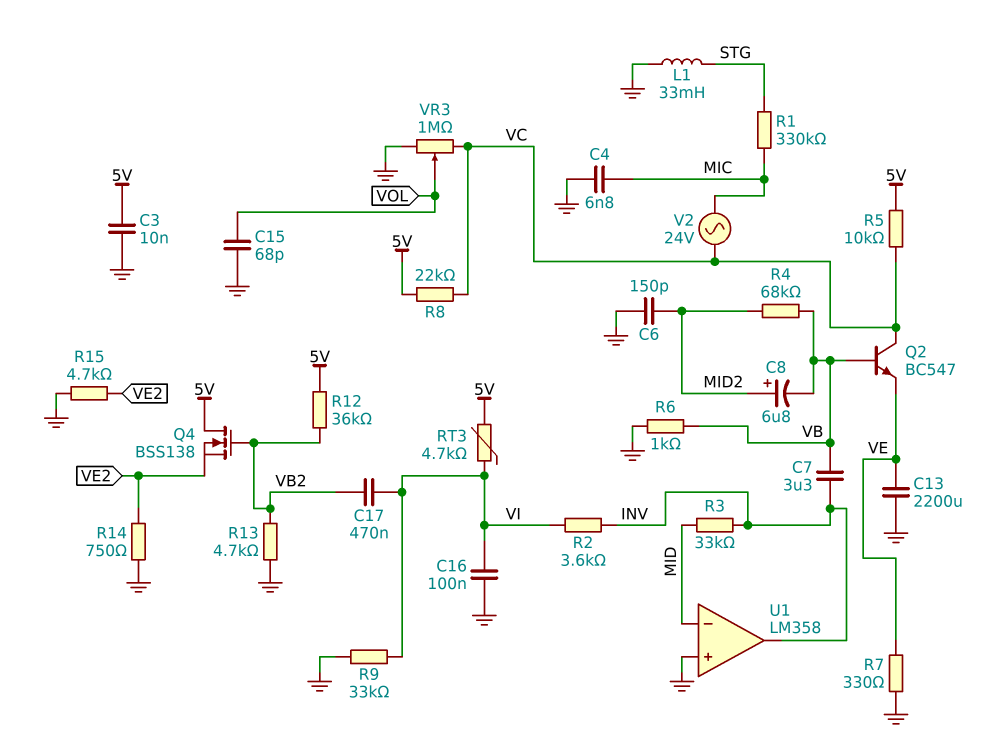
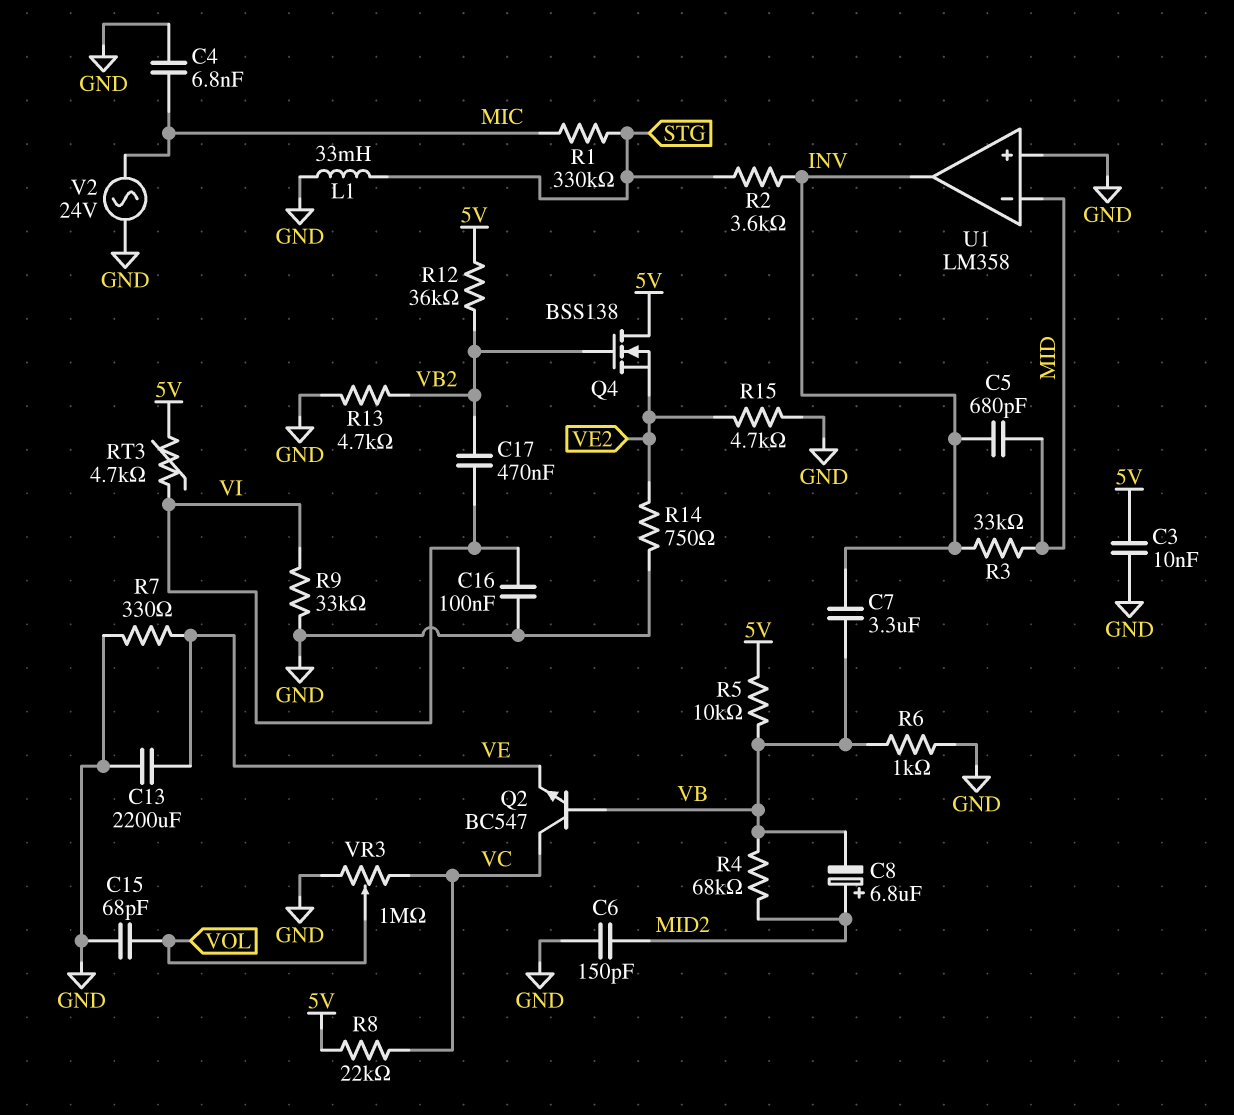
C5: none -> 680pF (INV, MID)
R2: 3.6k (INV, VI) -> 3.6k (INV, STG)
R5: 10k (5V, VC) -> 10k (5V, VB)
V2: AC 24V (MIC, VC) -> AC 24V (GND, MIC)

